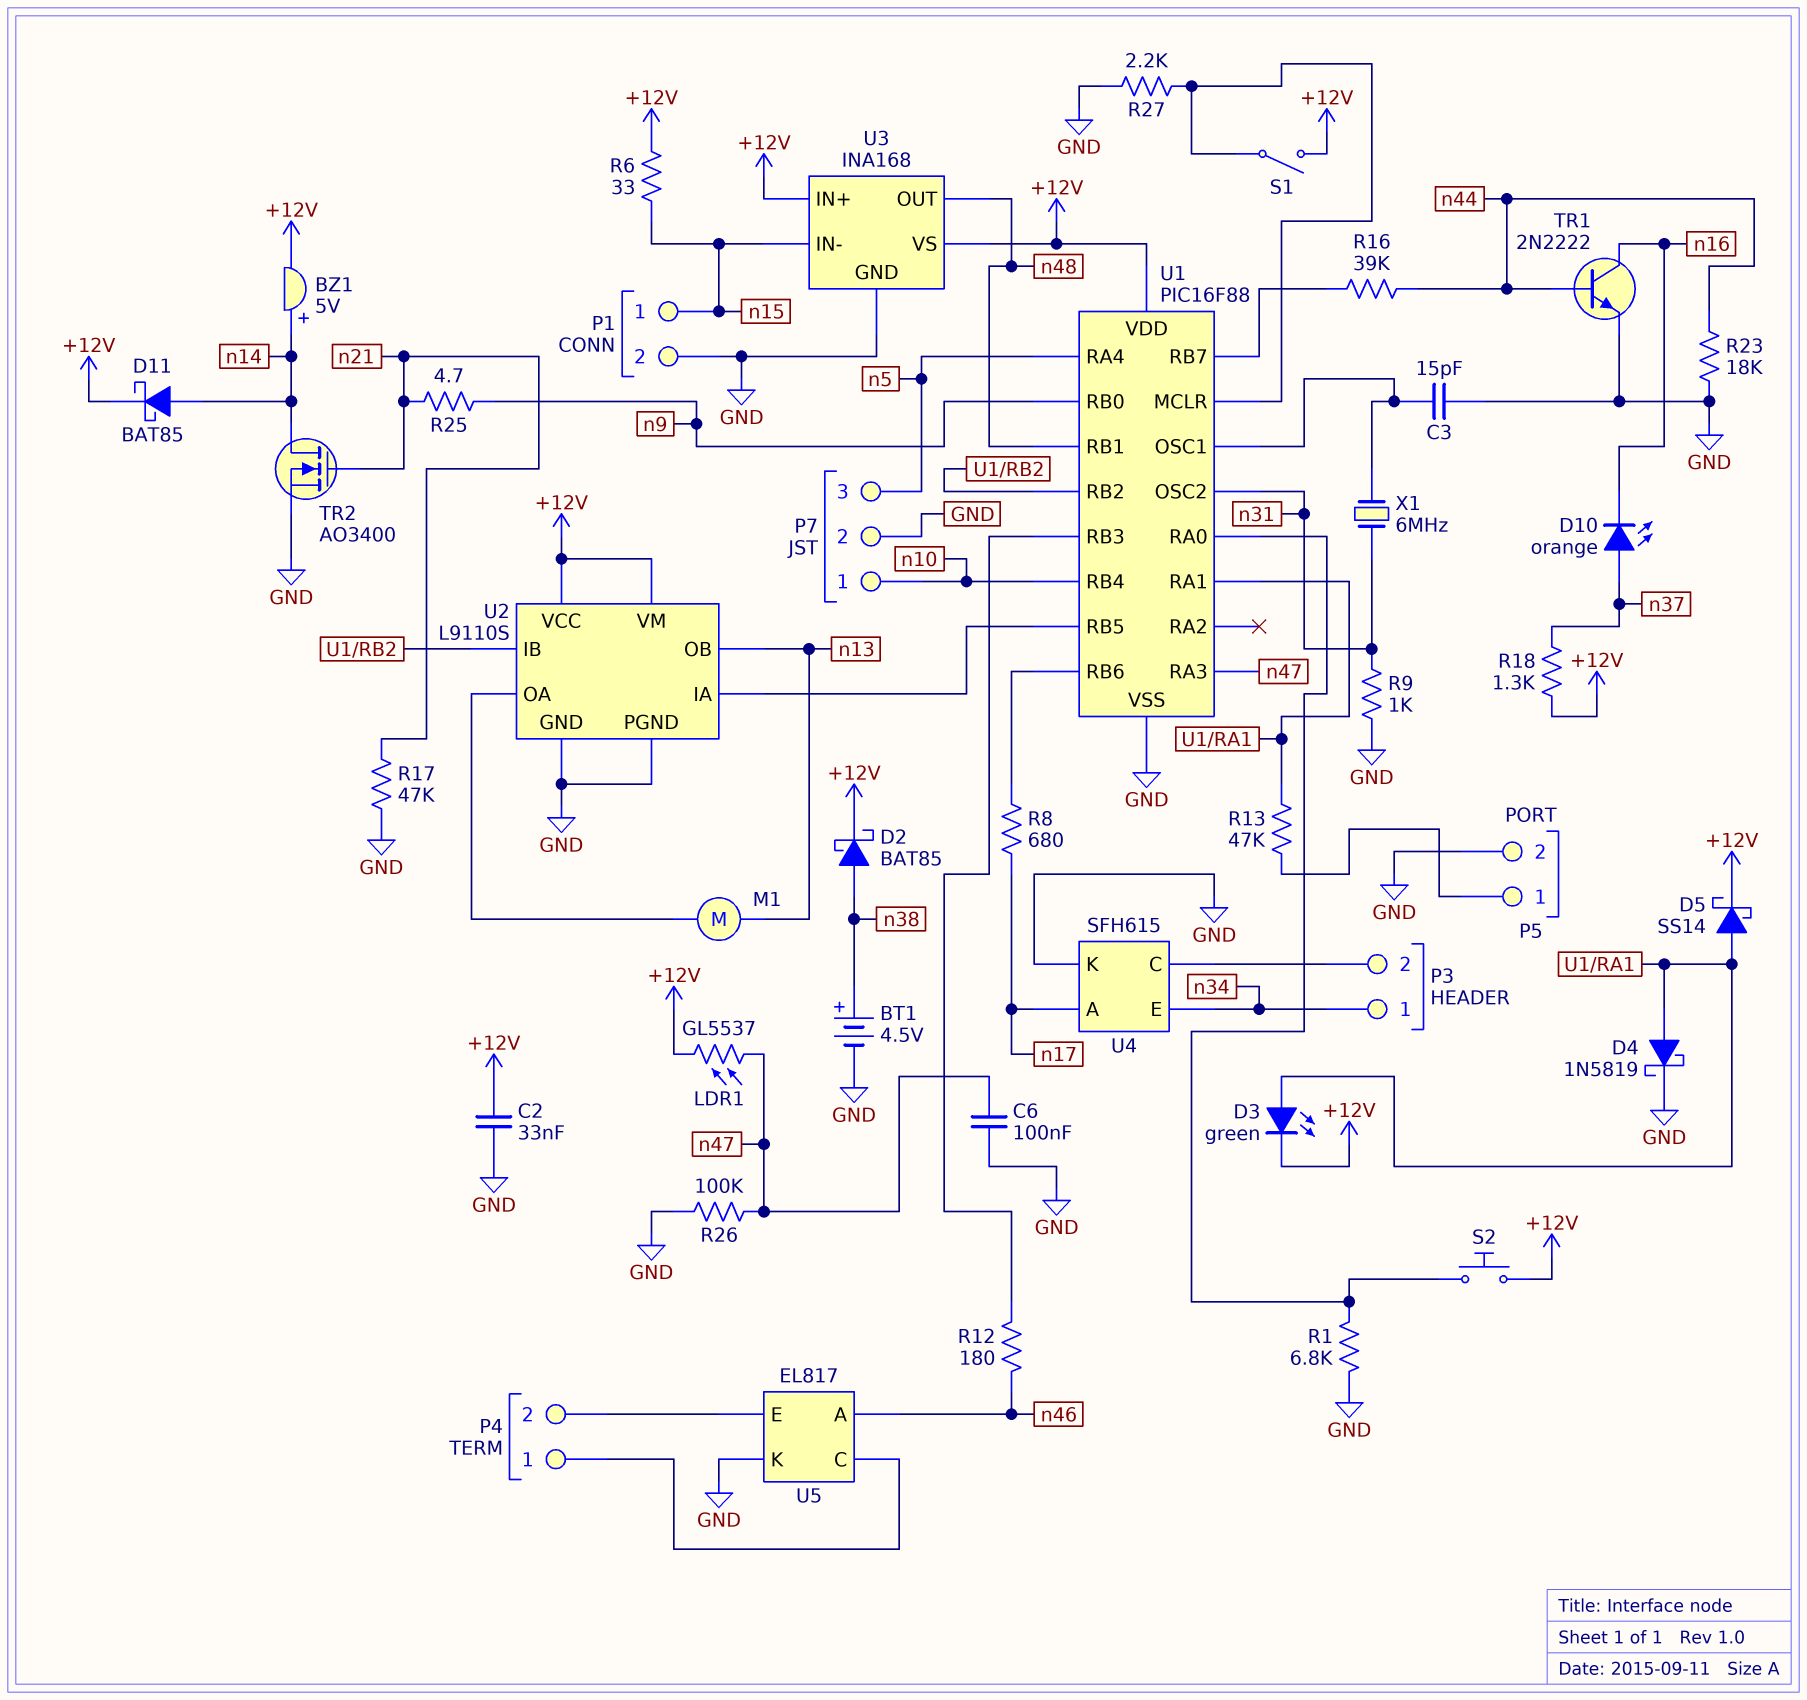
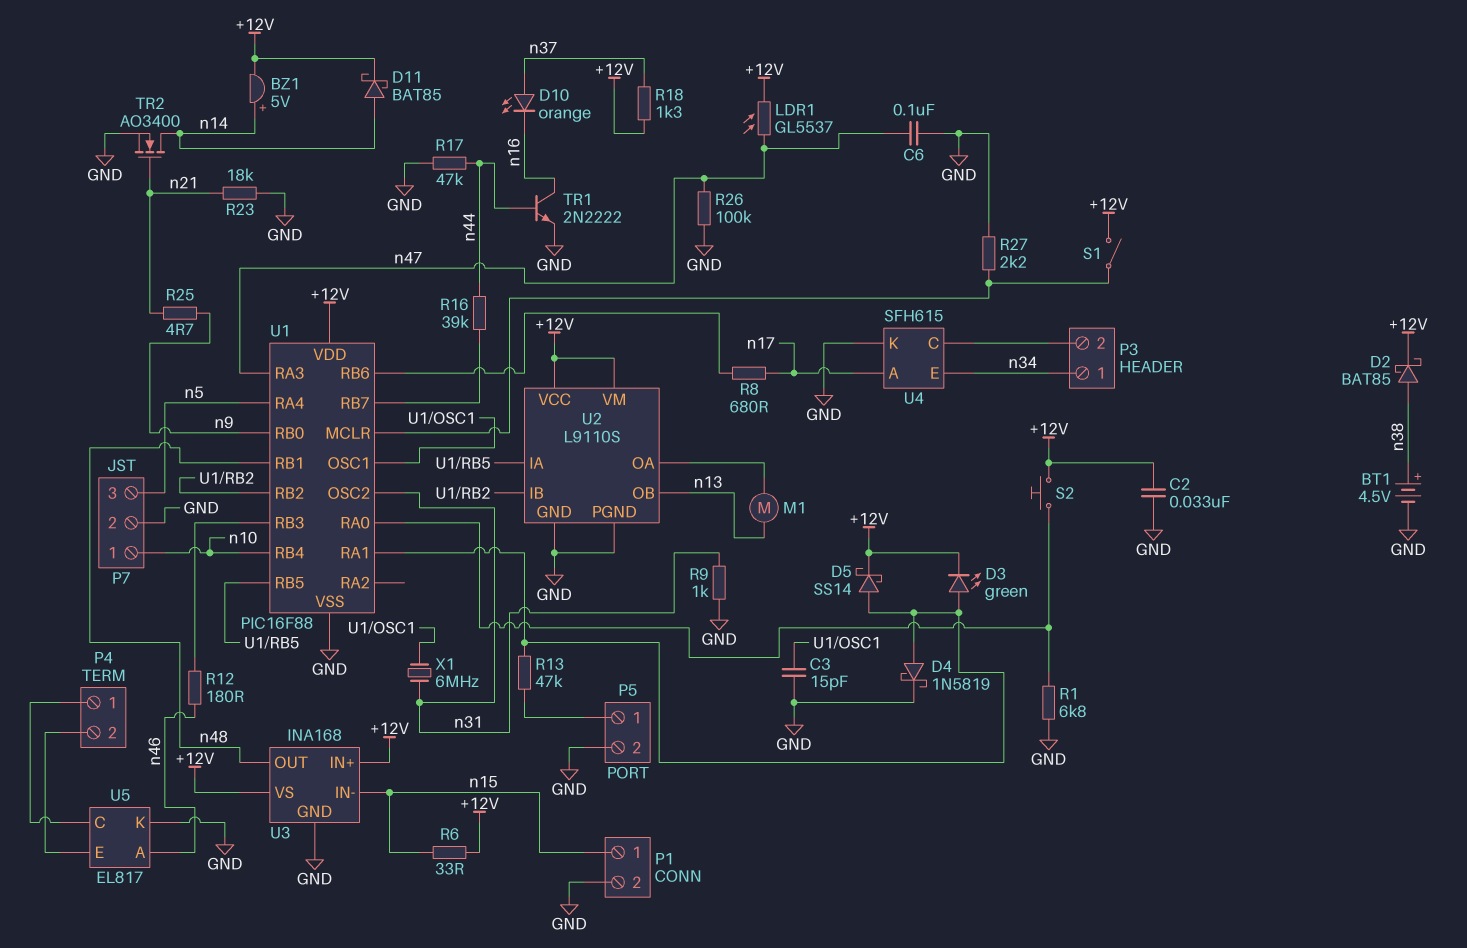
R17: 47k (GND, n21) -> 47k (GND, n44)
R23: 18k (GND, n44) -> 18k (GND, n21)

